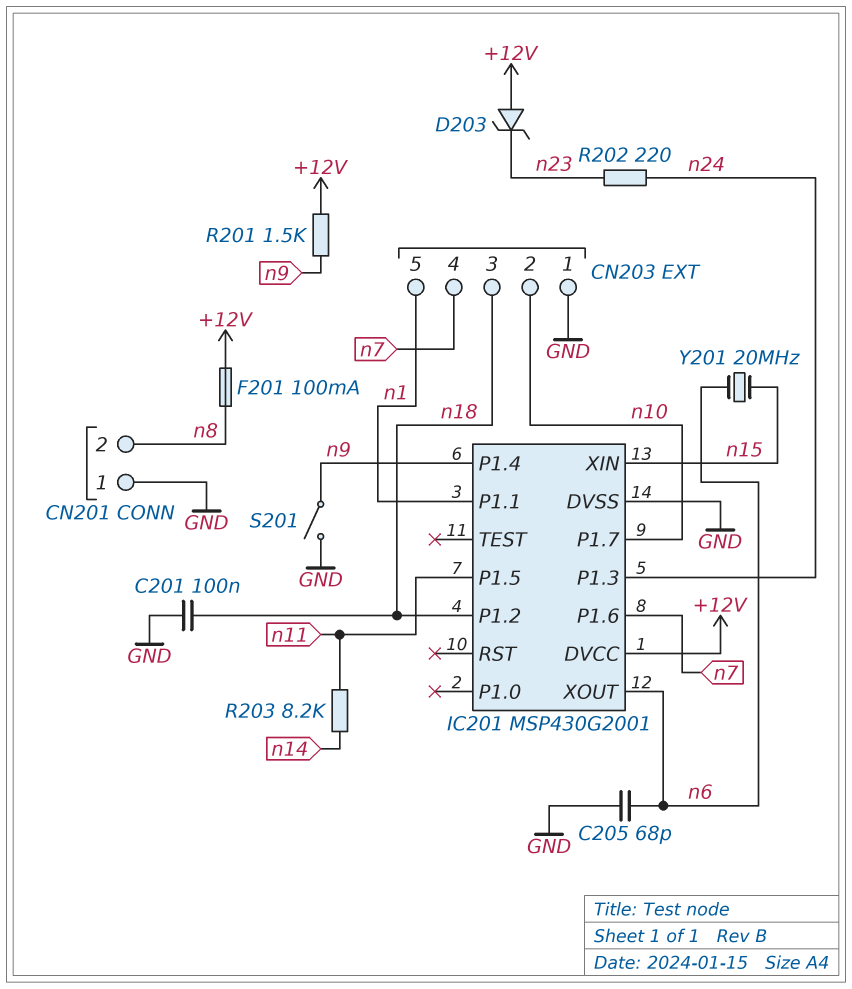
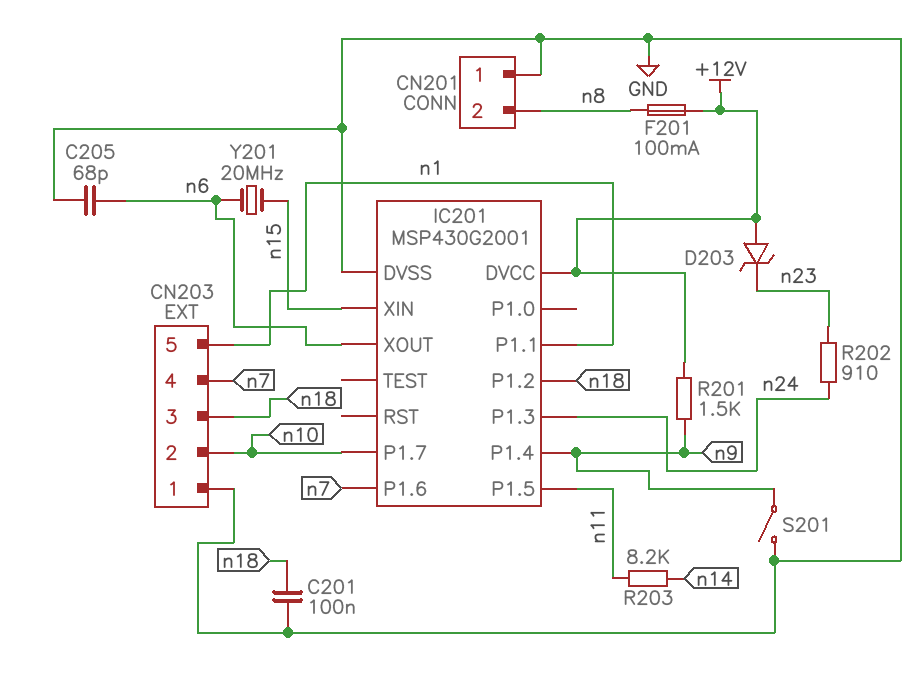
R202: 220 (n23, n24) -> 910 (n23, n24)

